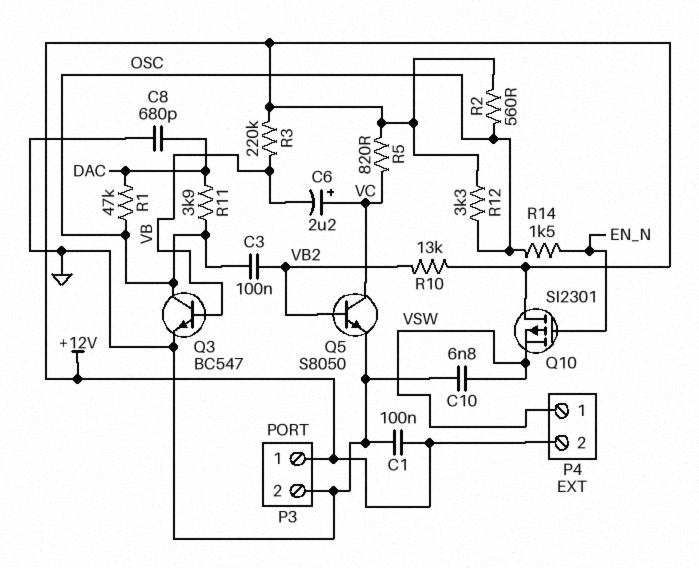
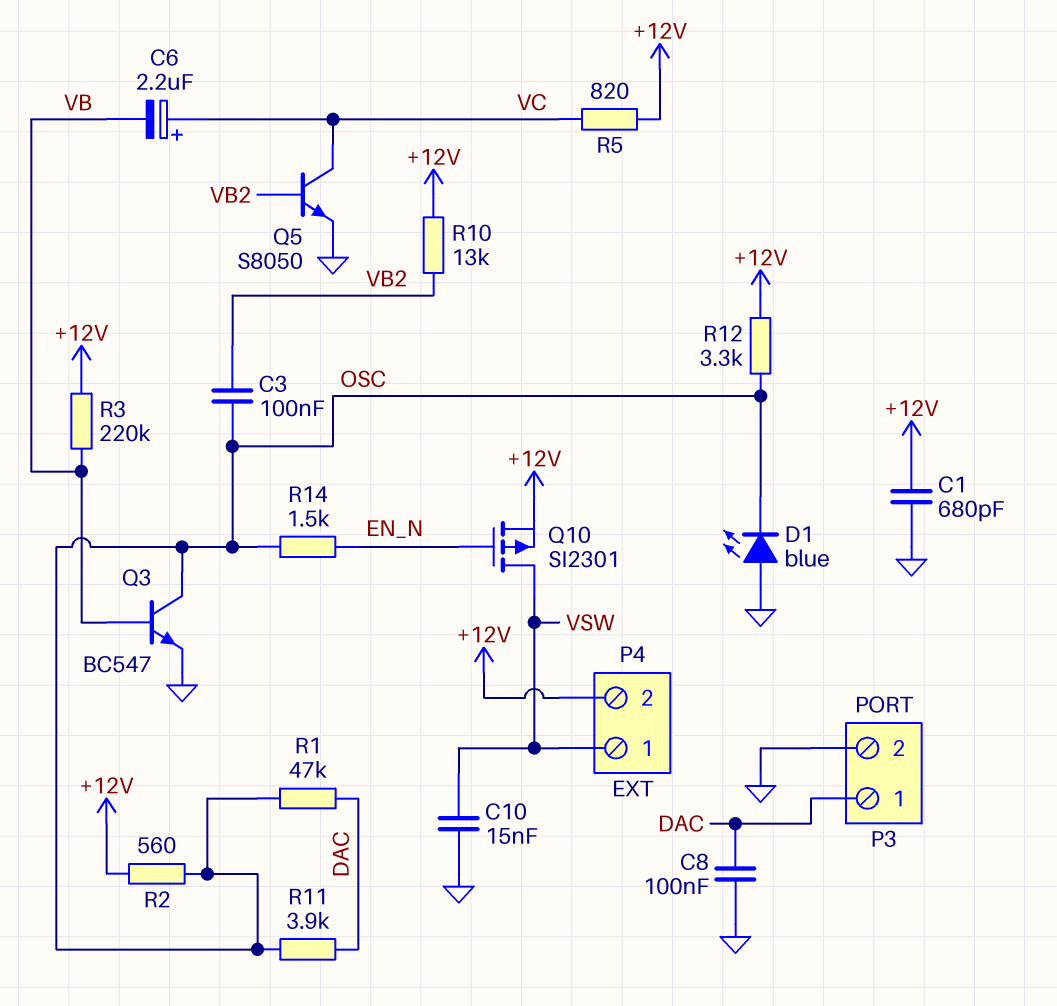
C1: 100nF (+12V, GND) -> 680pF (+12V, GND)
C8: 680pF (DAC, GND) -> 100nF (DAC, GND)
C10: 6.8nF (GND, VSW) -> 15nF (GND, VSW)
D1: none -> LED blue (A GND, K OSC)
P3 pin 1: +12V -> DAC
Q10: PMOS SI2301 (G EN_N, D +12V, S VSW) -> PMOS SI2301 (G EN_N, D VSW, S +12V)

